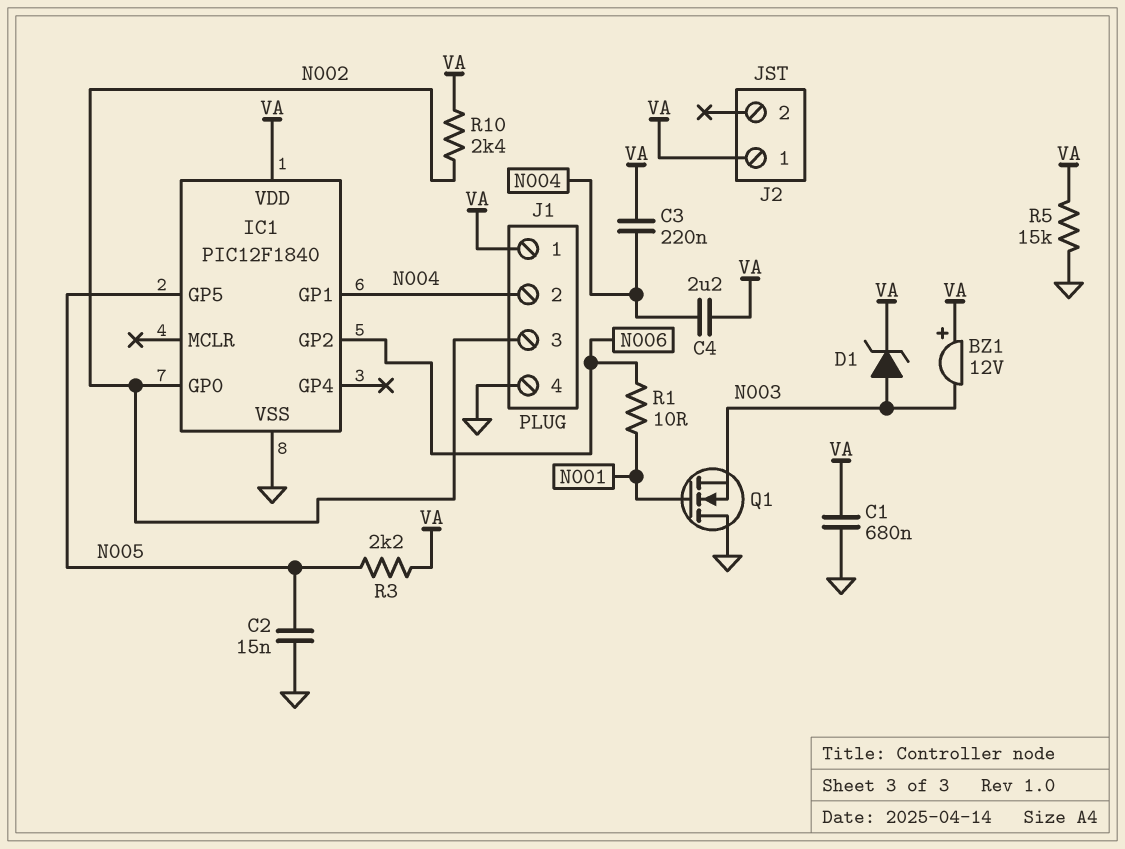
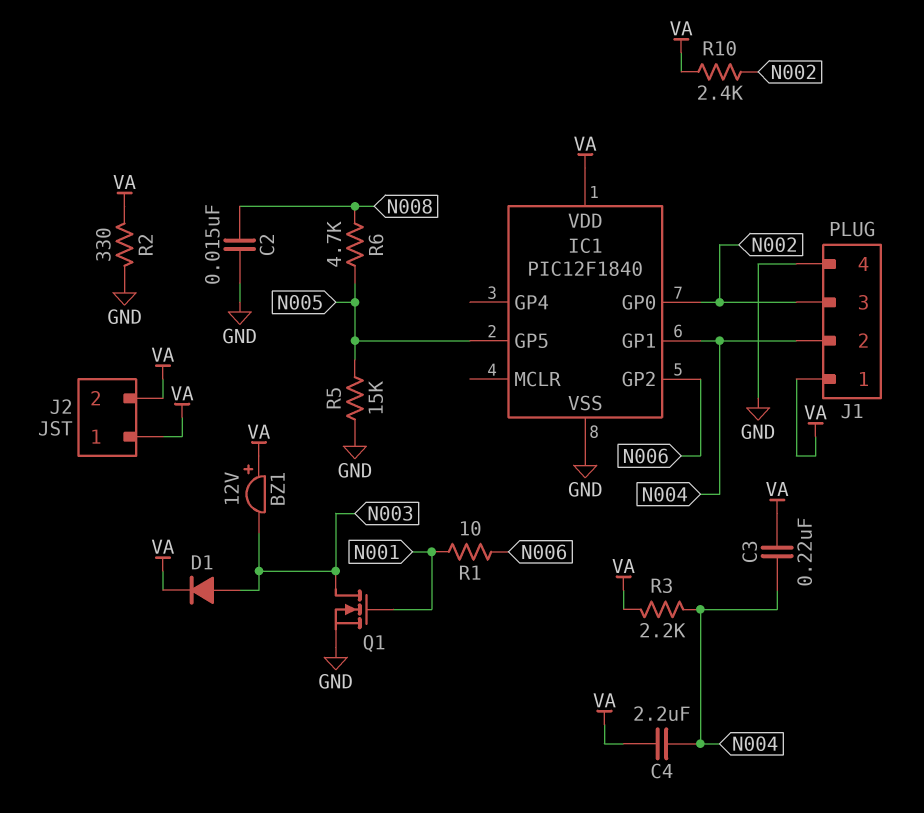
C1: 680nF (GND, VA) -> none
C2: 15nF (GND, N005) -> 15nF (GND, N008)
D1: zener (A N003, K VA) -> diode (A N003, K VA)
J2 pin 2: none -> VA
Q1: NMOS (G N001, D GND, S N003) -> NMOS (G N001, D N003, S GND)
R2: none -> 330 (GND, VA)
R3: 2.2k (N005, VA) -> 2.2k (N004, VA)
R5: 15k (GND, VA) -> 15k (GND, N005)
R6: none -> 4.7k (N005, N008)

